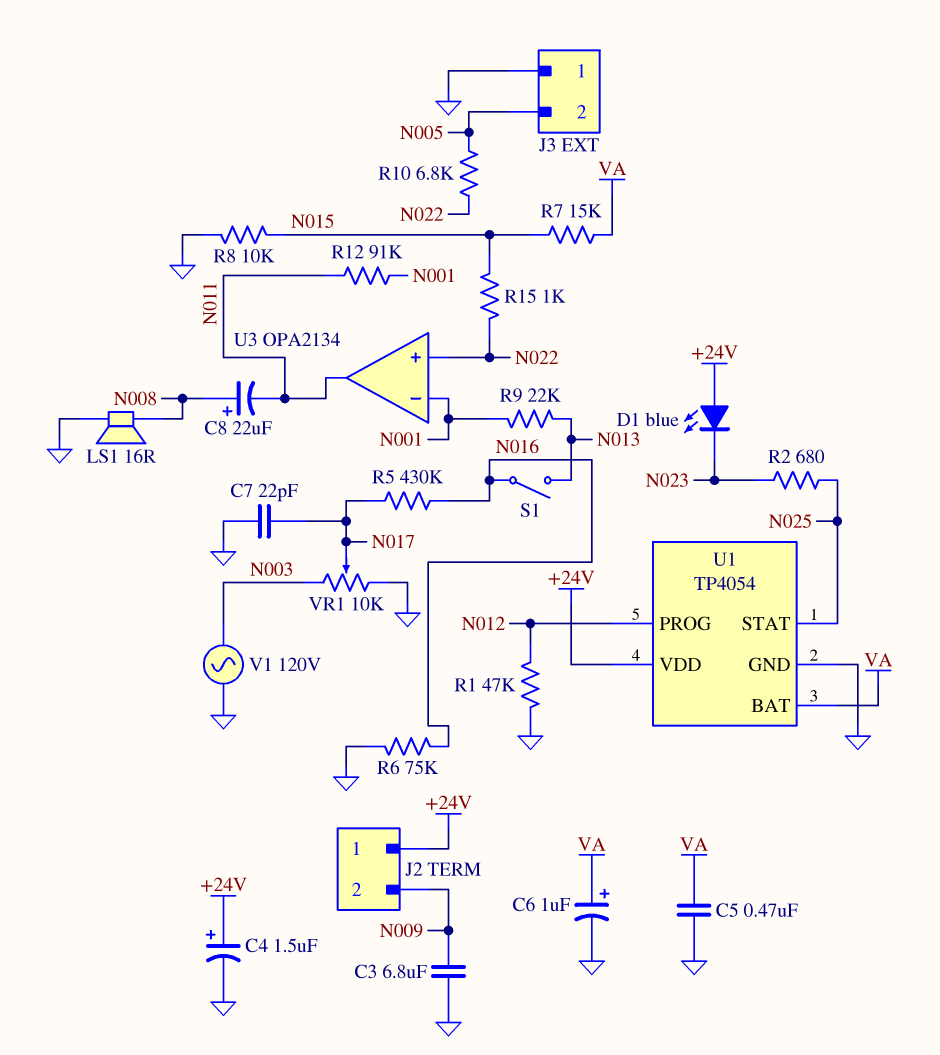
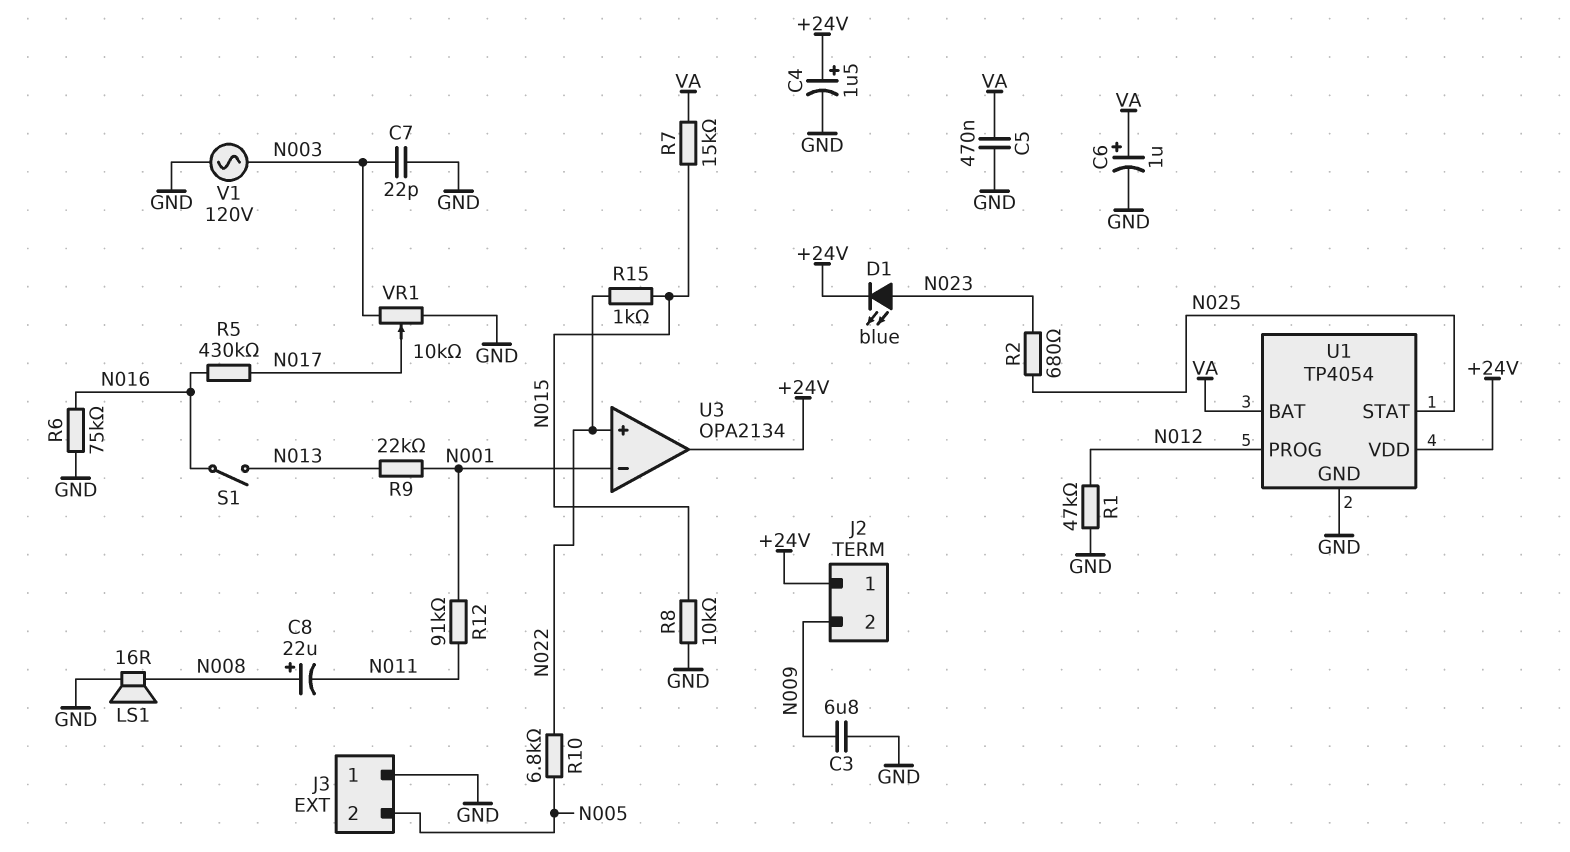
C7: 22pF (GND, N017) -> 22pF (GND, N003)
D1: LED blue (A +24V, K N023) -> LED blue (A N023, K +24V)
U3 pin out: N011 -> +24V

